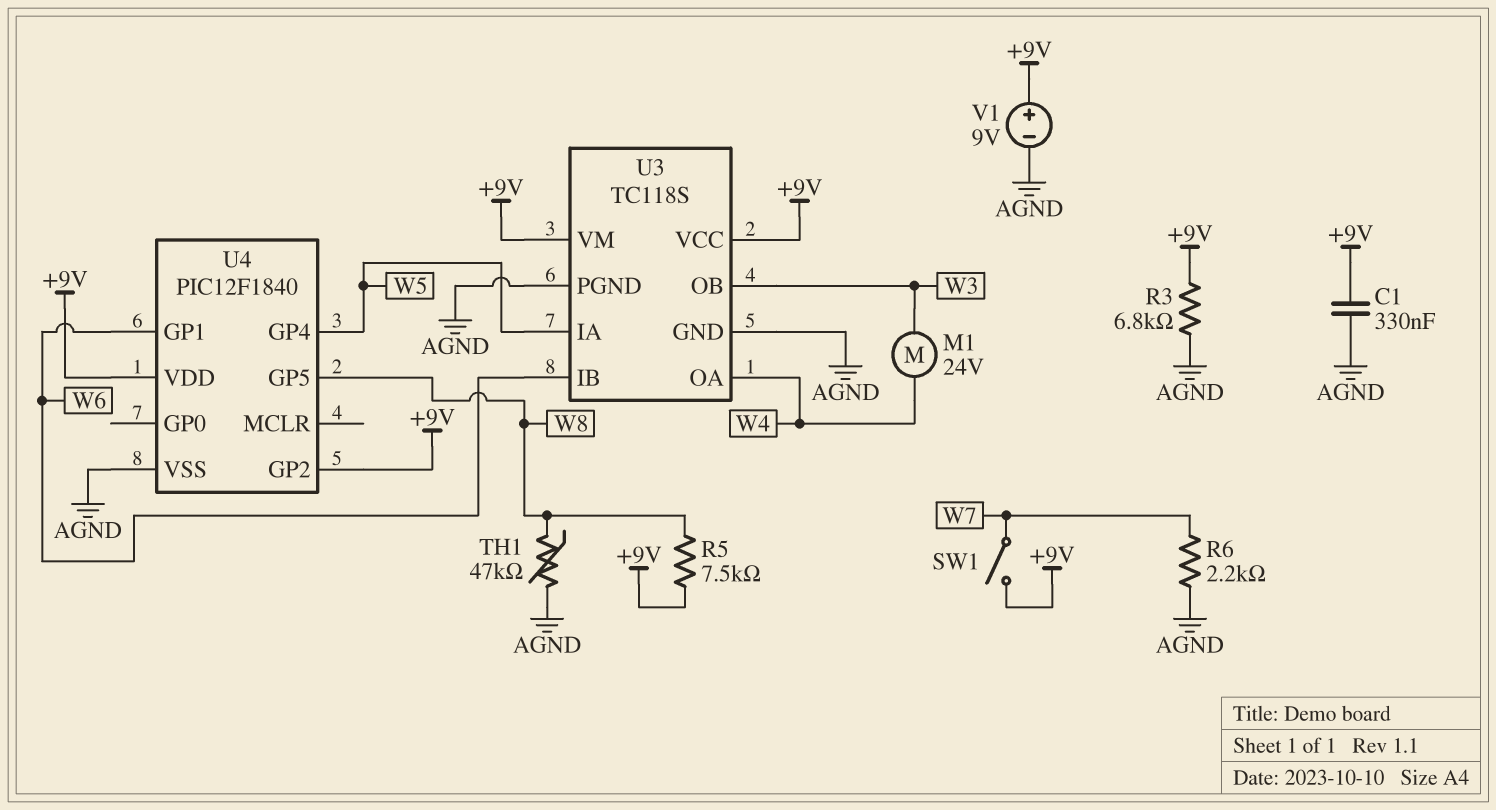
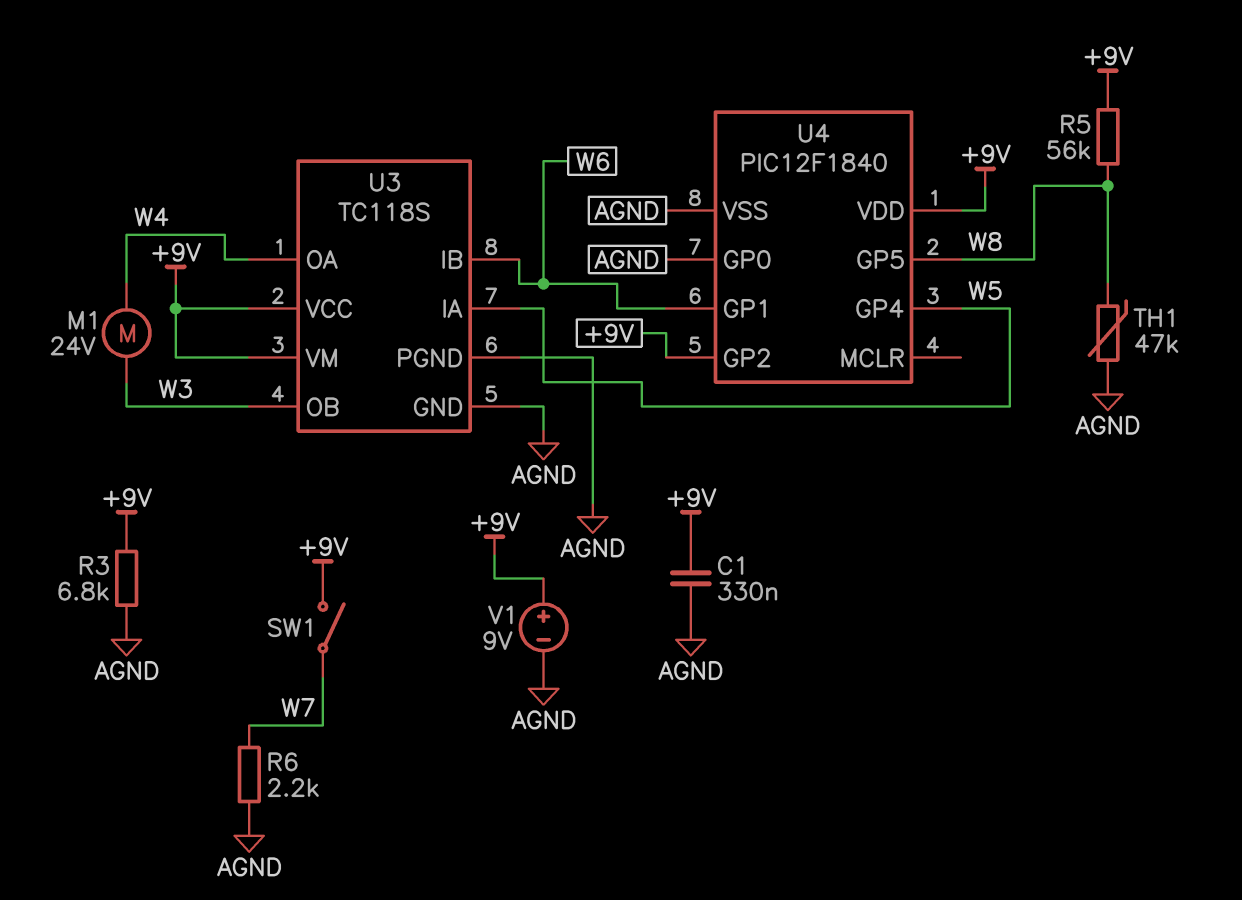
R5: 7.5k (+9V, W8) -> 56k (+9V, W8)
U4 pin GP0: none -> AGND

